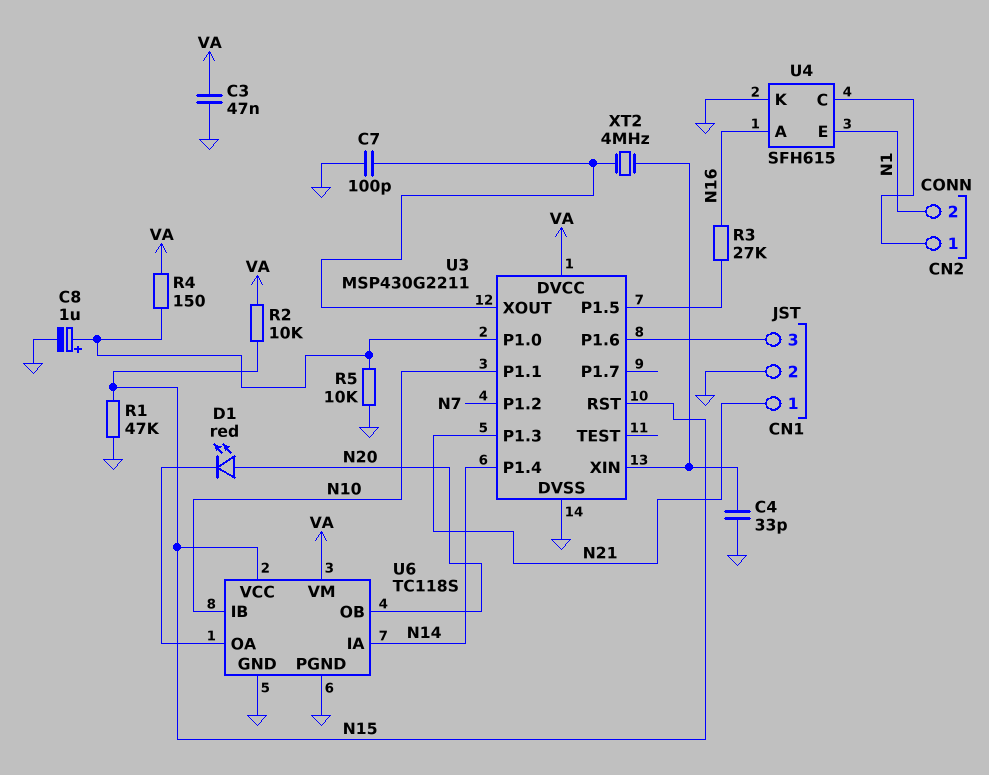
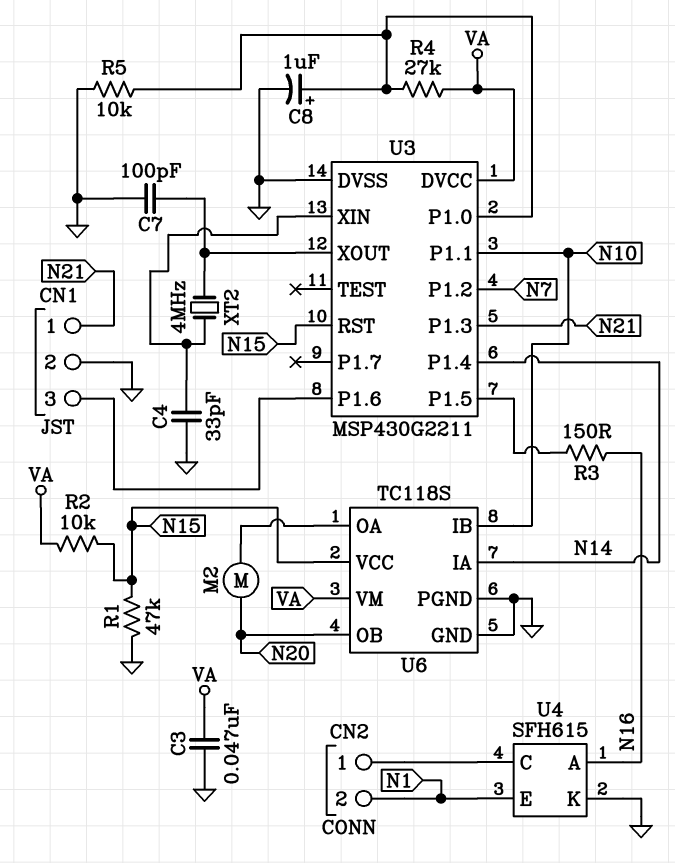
D1: LED red (A N20, K U6/OA) -> none
M2: none -> motor (N20, U6/OA)
R3: 27k (N16, U3/P1.5) -> 150 (N16, U3/P1.5)
R4: 150 (U3/P1.0, VA) -> 27k (U3/P1.0, VA)

